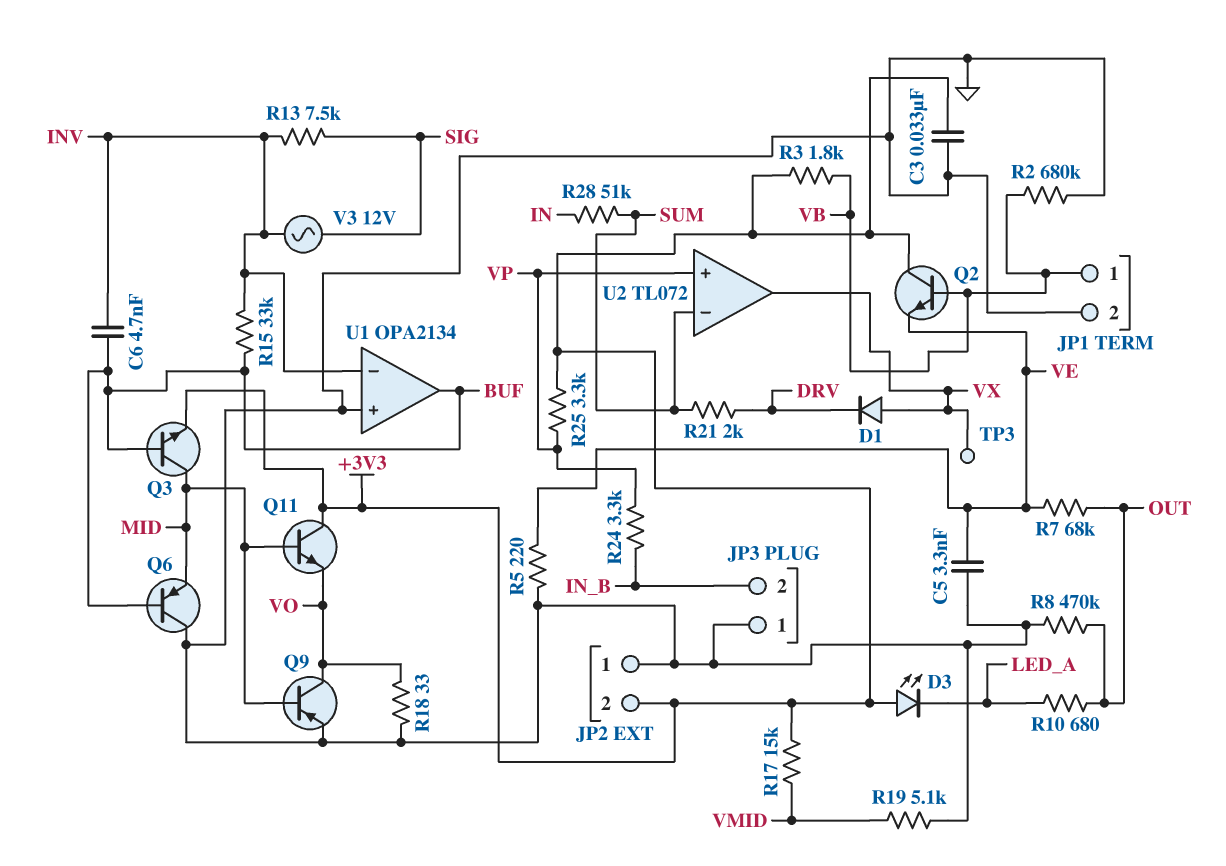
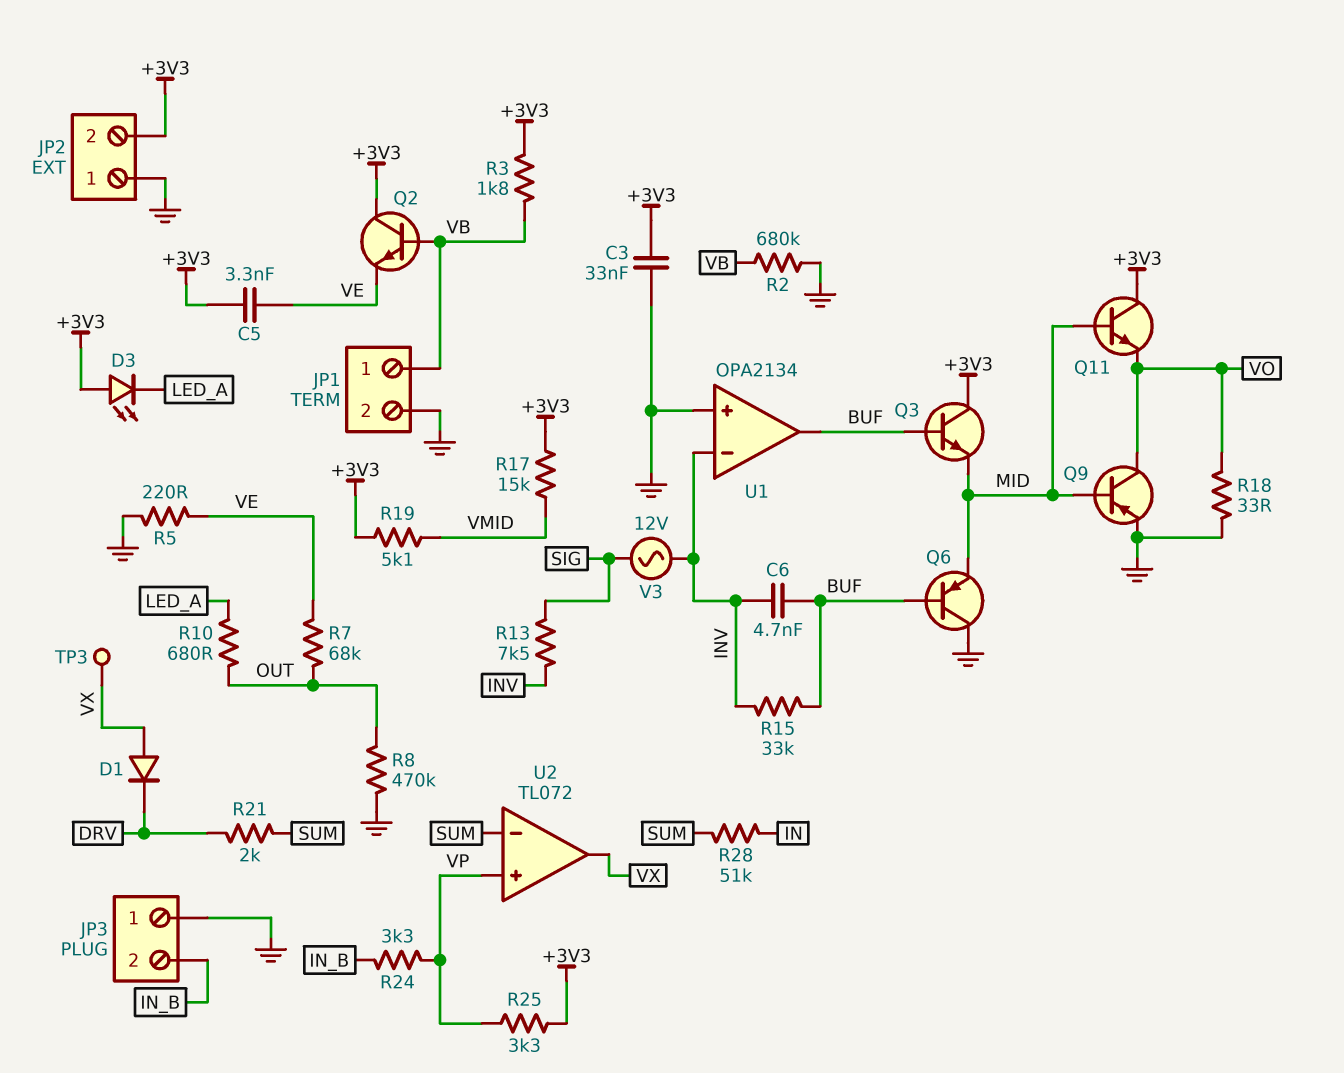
C5: 3.3nF (GND, VE) -> 3.3nF (+3V3, VE)
Q3: NPN (B BUF, C MID, E +3V3) -> NPN (B BUF, C +3V3, E MID)
R19: 5.1k (GND, VMID) -> 5.1k (+3V3, VMID)

